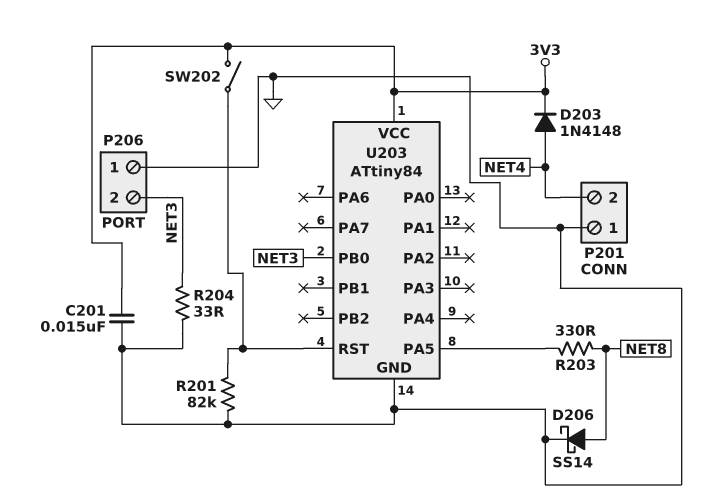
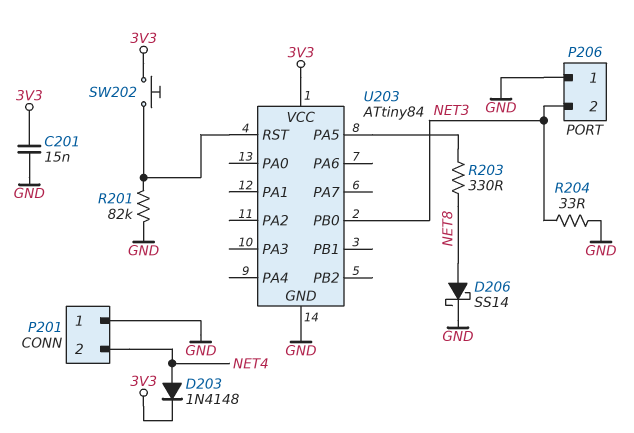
SW202: switch (3V3, U203/RST) -> button (3V3, U203/RST)

